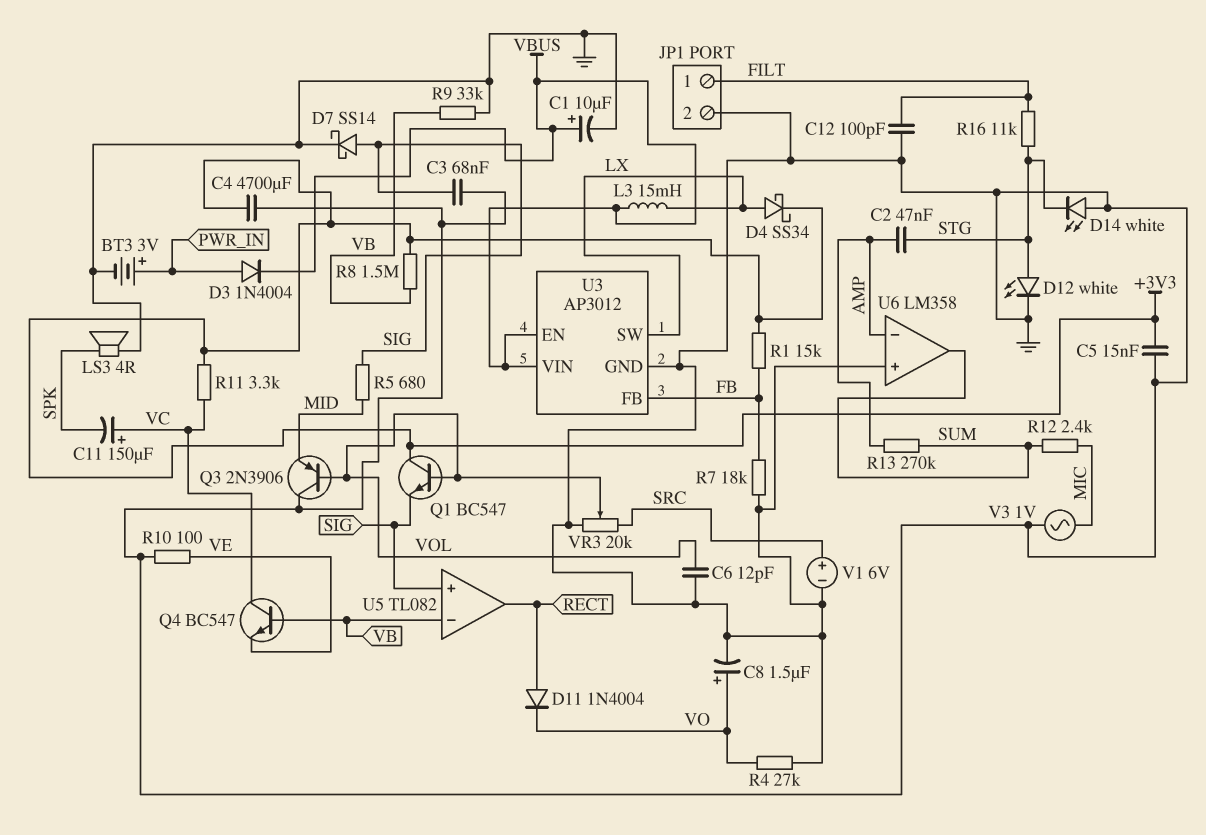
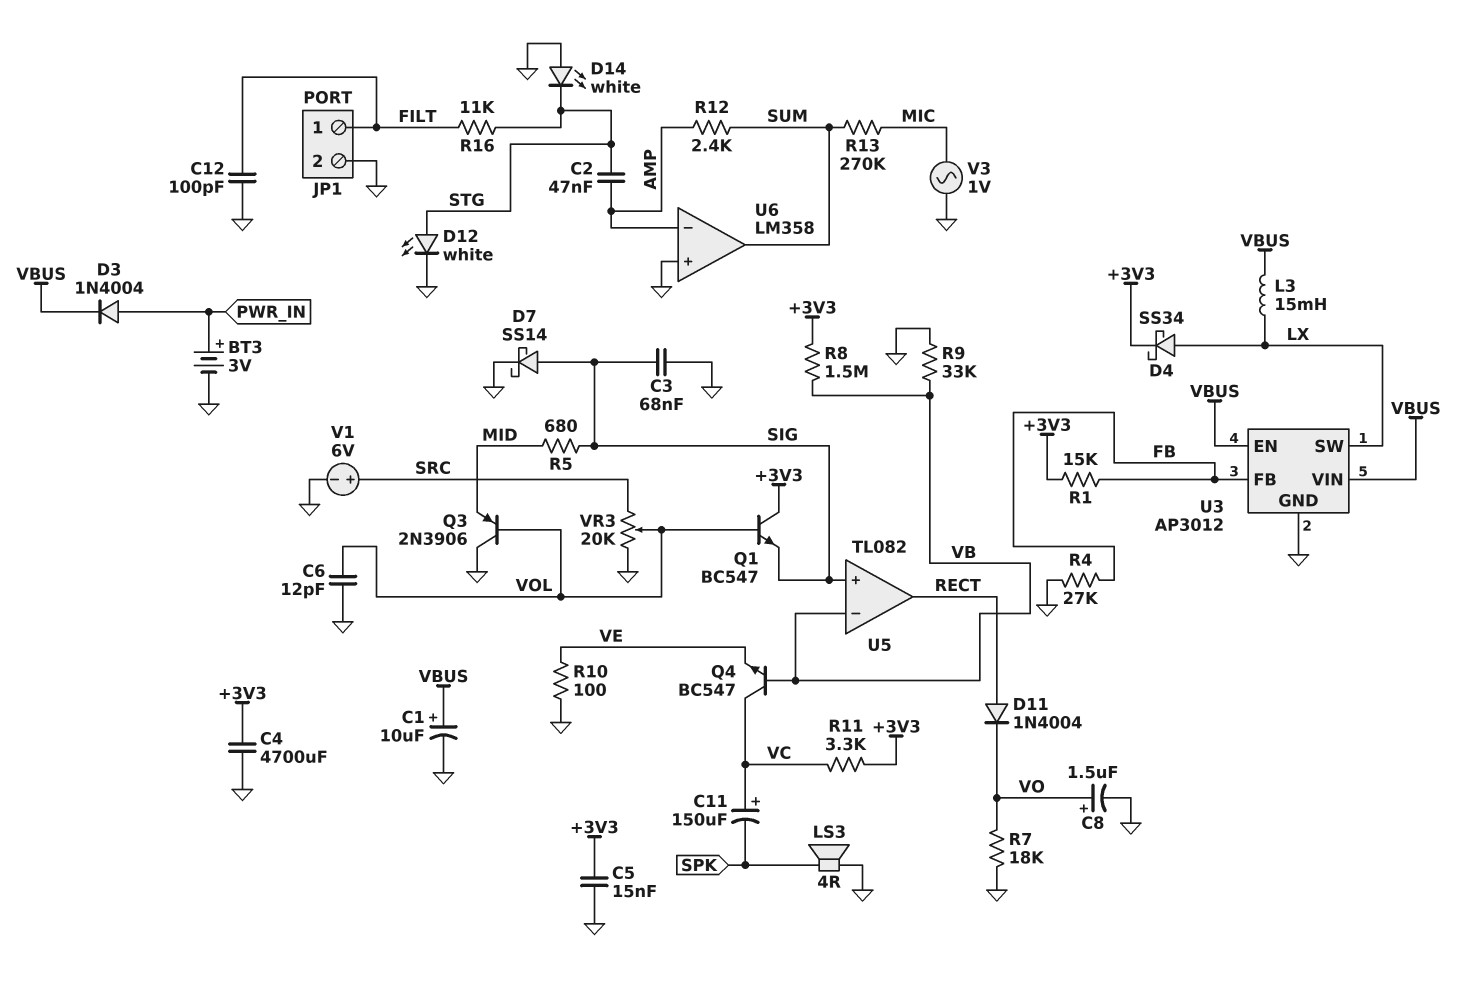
R4: 27k (GND, VO) -> 27k (FB, GND)
R7: 18k (FB, GND) -> 18k (GND, VO)
R12: 2.4k (MIC, SUM) -> 2.4k (AMP, SUM)
R13: 270k (AMP, SUM) -> 270k (MIC, SUM)

